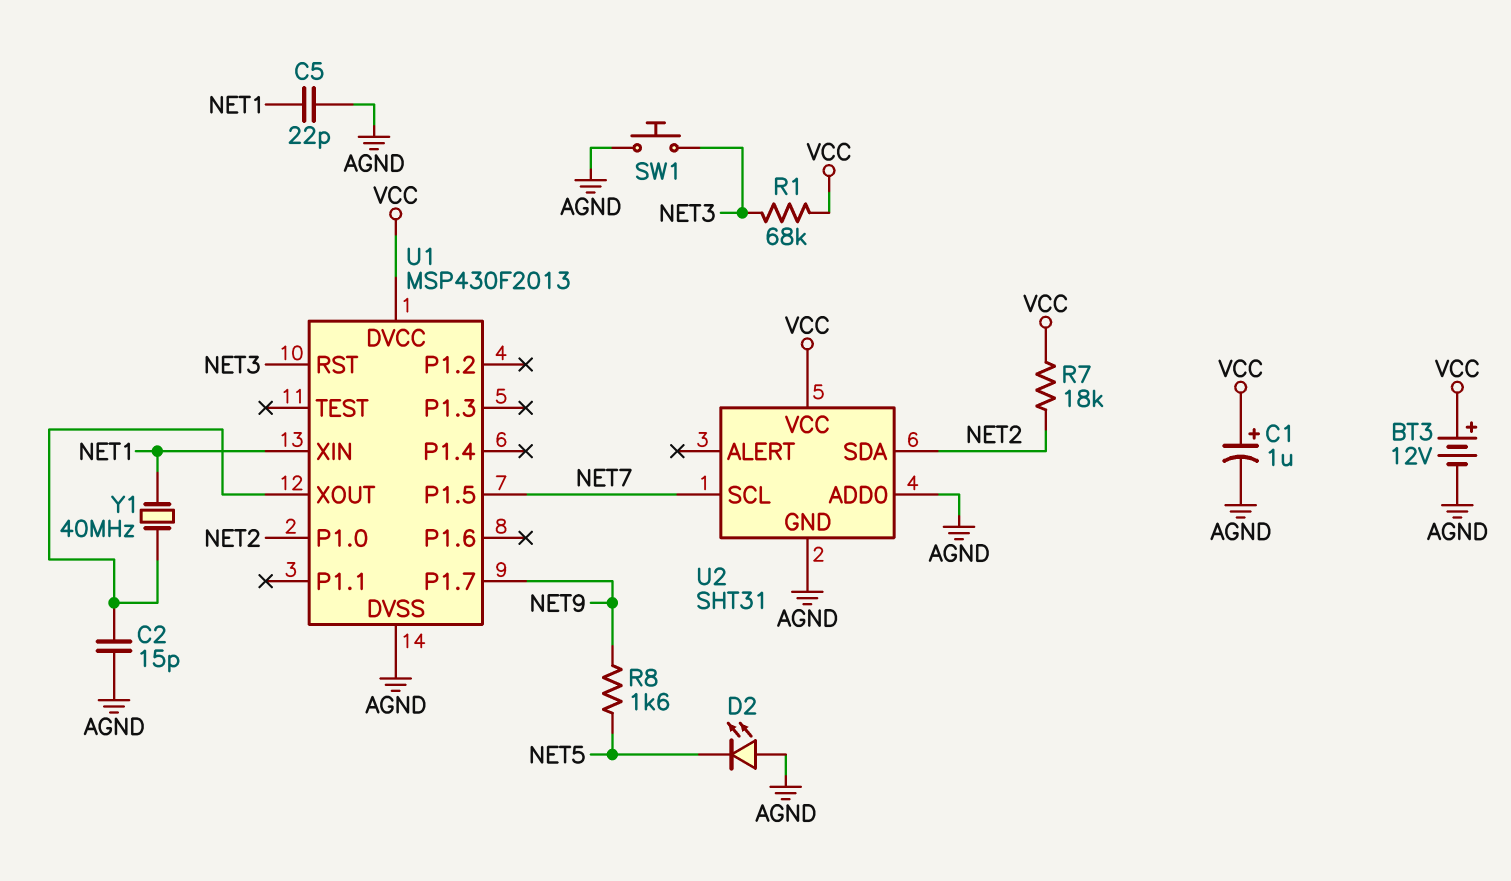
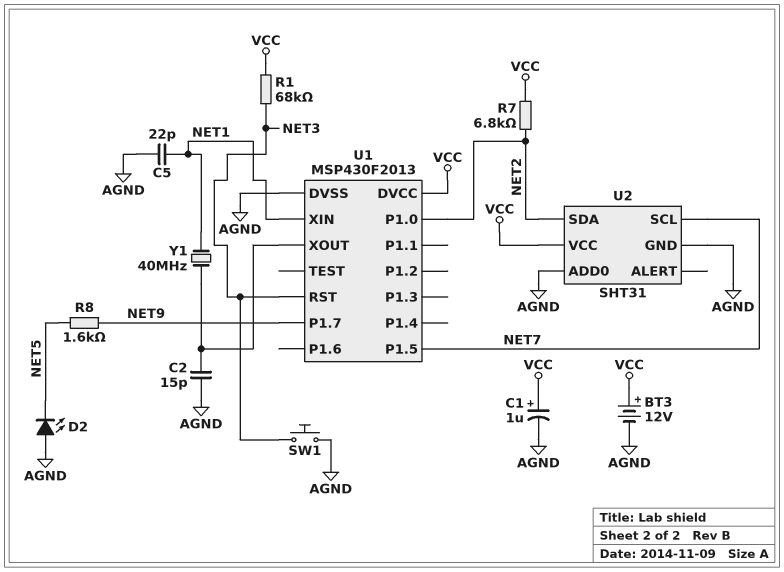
R7: 18k (NET2, VCC) -> 6.8k (NET2, VCC)

